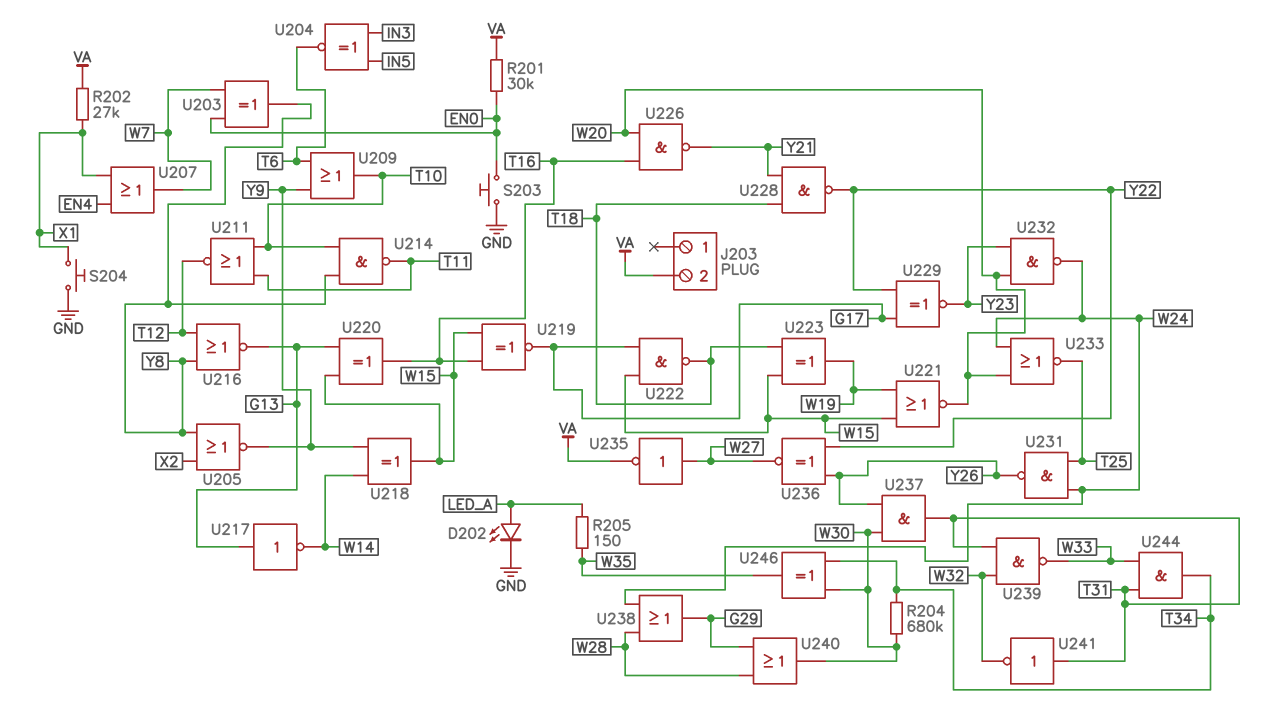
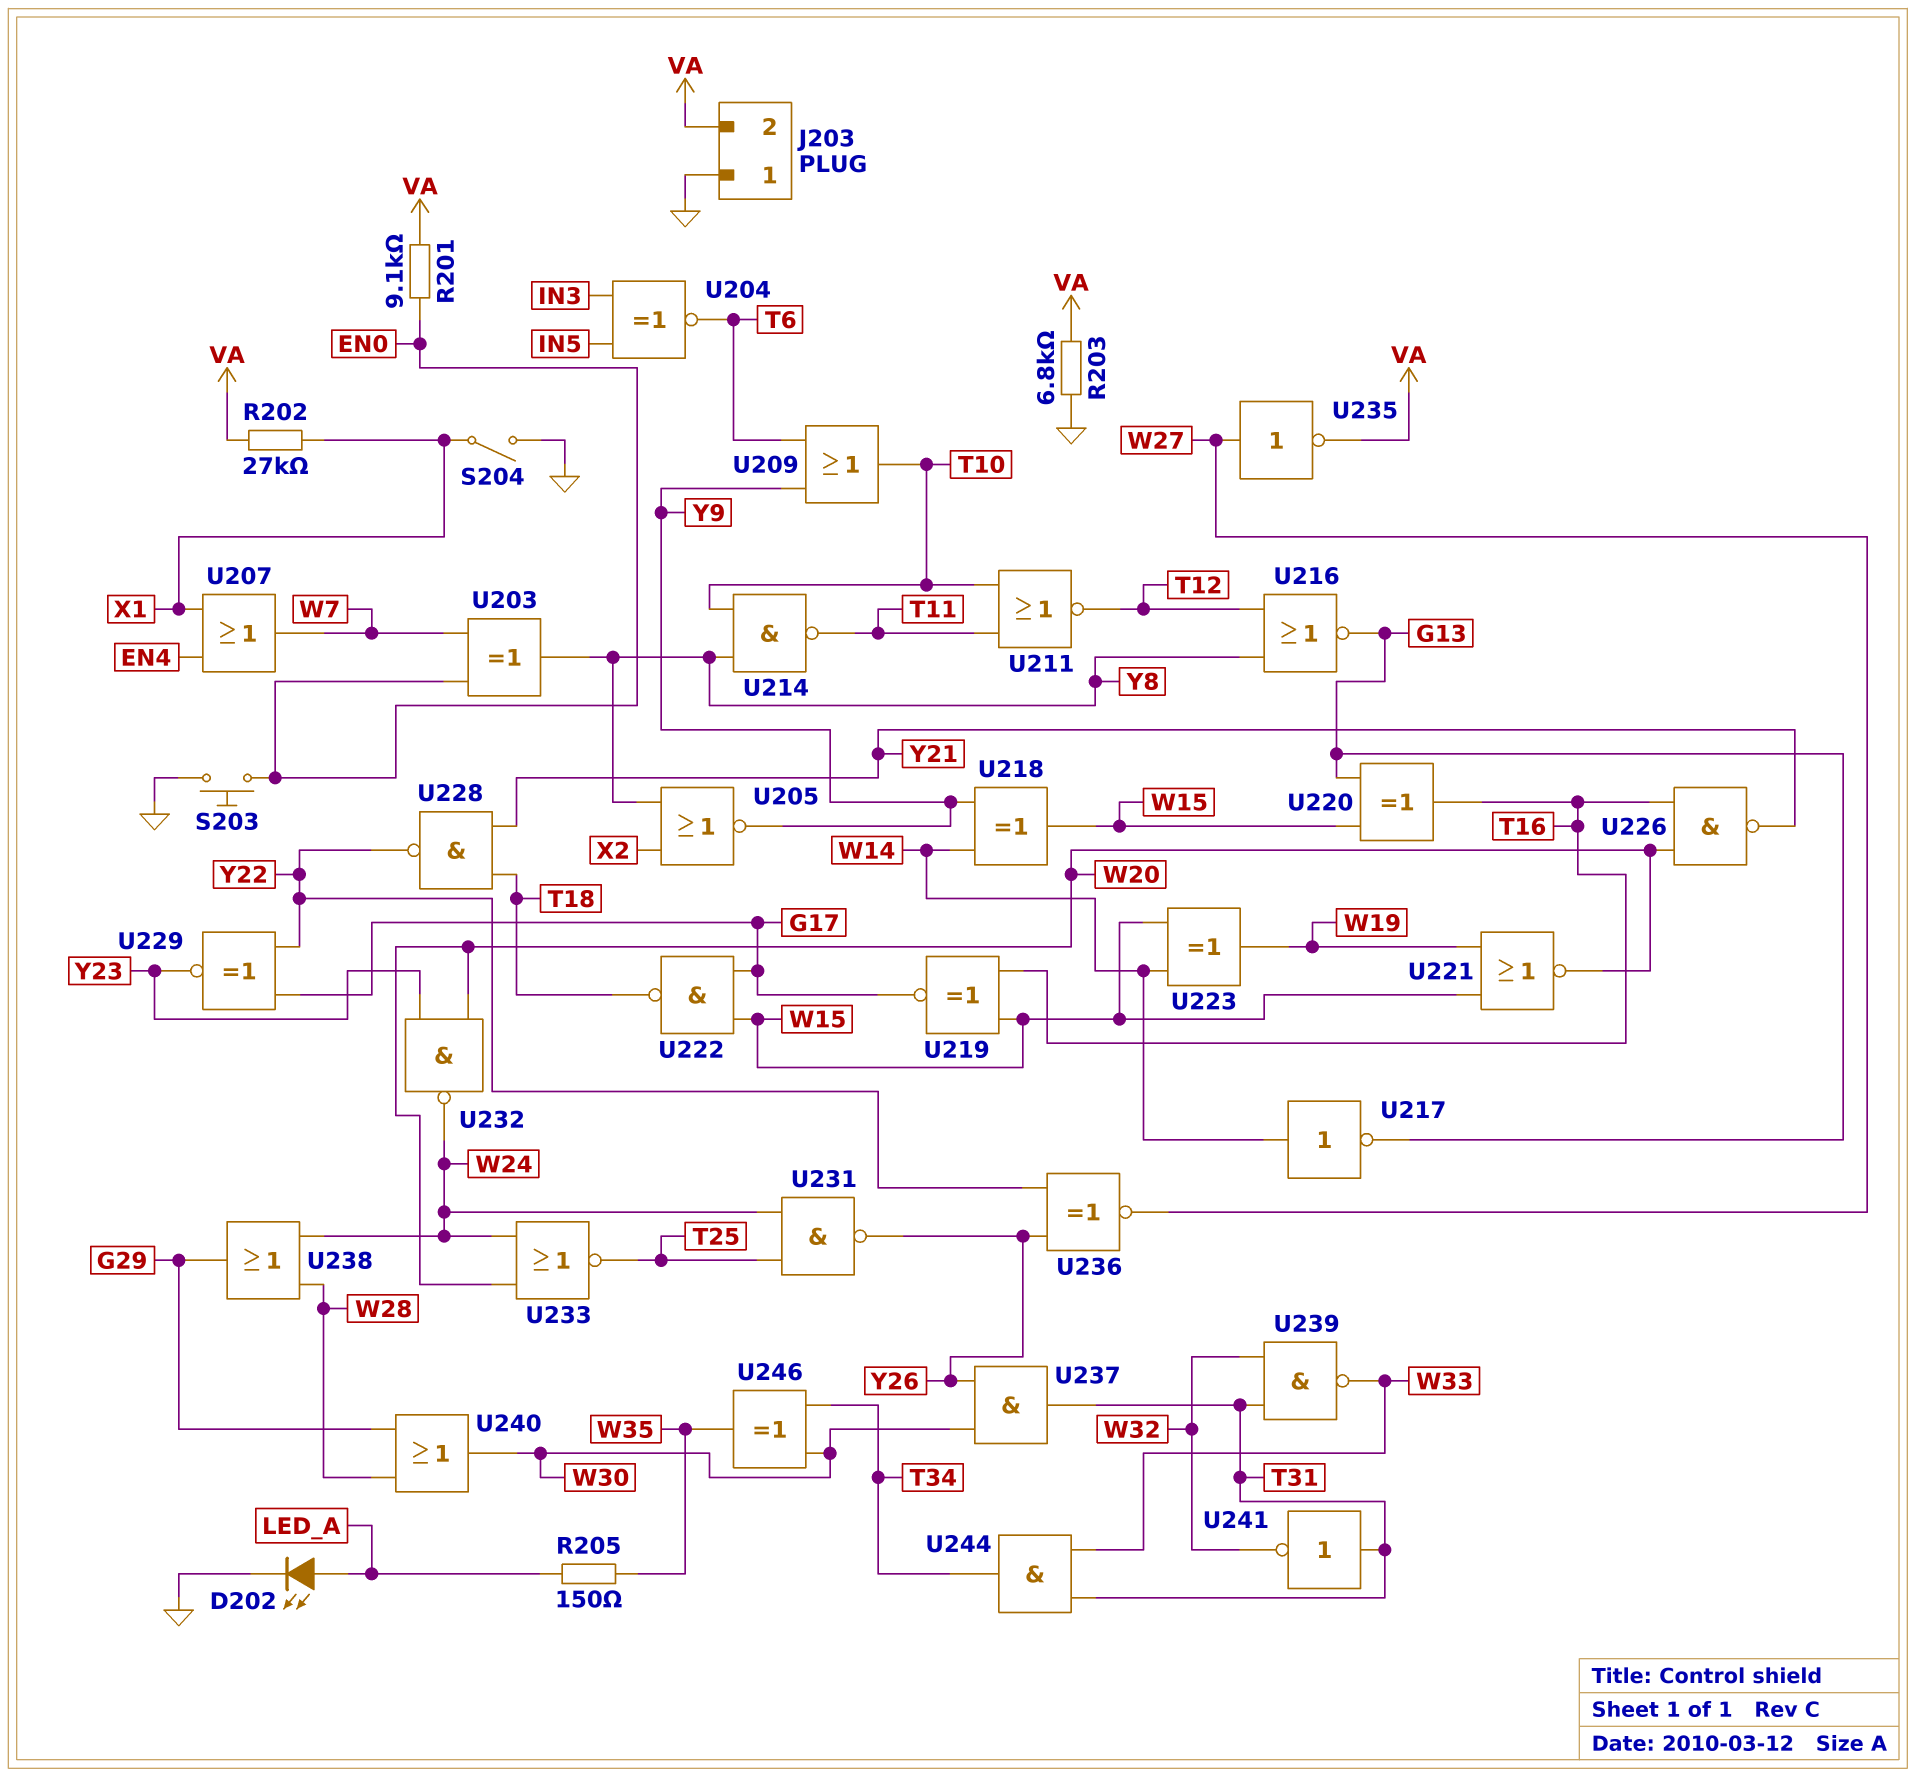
J203 pin 1: none -> GND
R201: 30k (EN0, VA) -> 9.1k (EN0, VA)
R203: none -> 6.8k (GND, VA)
R204: 680k (T34, W30) -> none
S204: button (GND, X1) -> switch (GND, X1)
U217: NOT (in G13, out W14) -> NOT (in W14, out G13)
U223: XOR (in T18, in W15, out W19) -> XOR (in W14, in W15, out W19)

